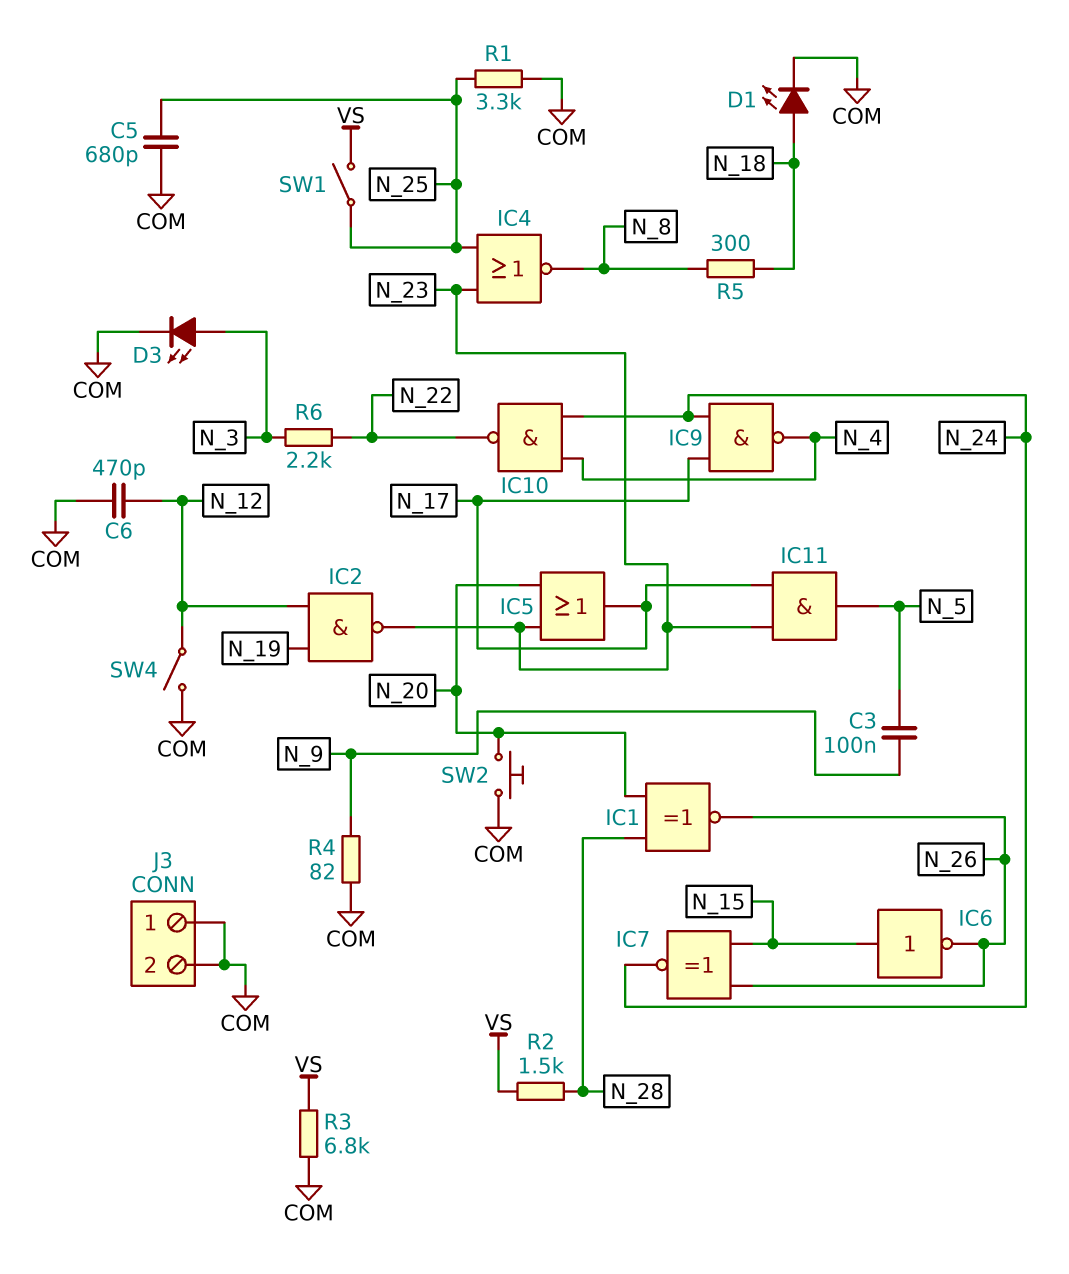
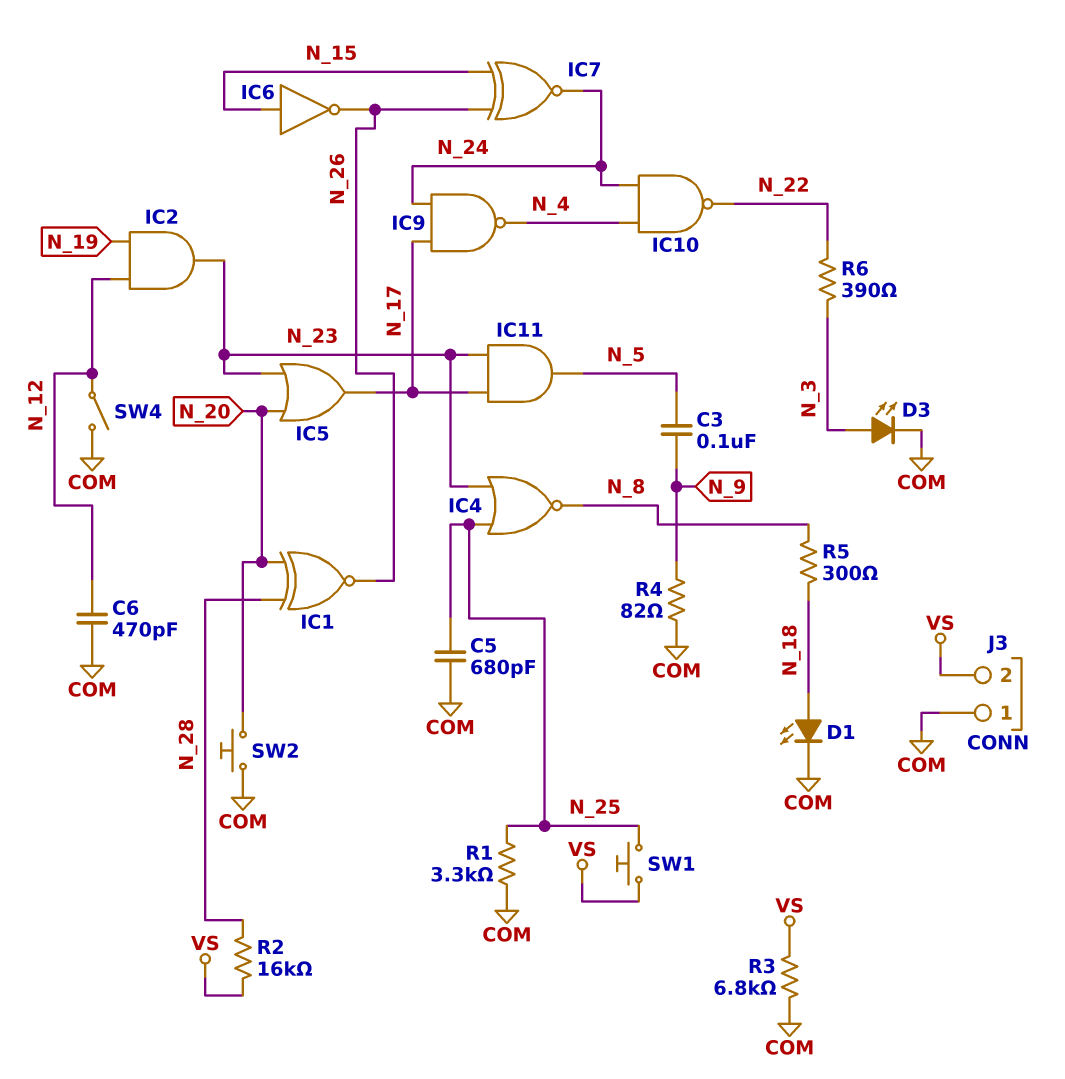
IC2: NAND (in N_12, in N_19, out N_23) -> AND (in N_12, in N_19, out N_23)
J3 pin 2: COM -> VS
R2: 1.5k (N_28, VS) -> 16k (N_28, VS)
R6: 2.2k (N_3, N_22) -> 390 (N_3, N_22)
SW1: switch (N_25, VS) -> button (N_25, VS)

